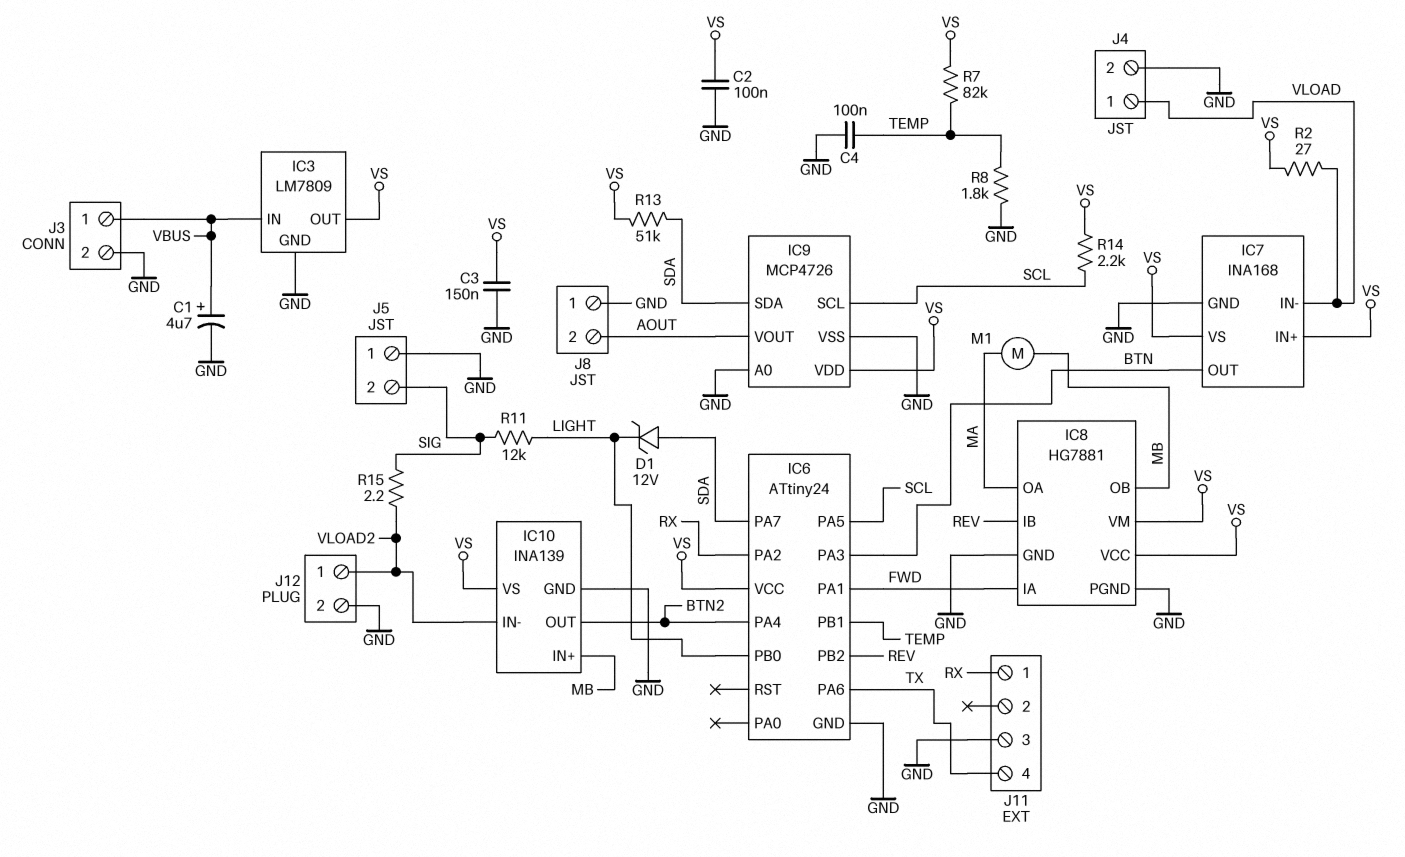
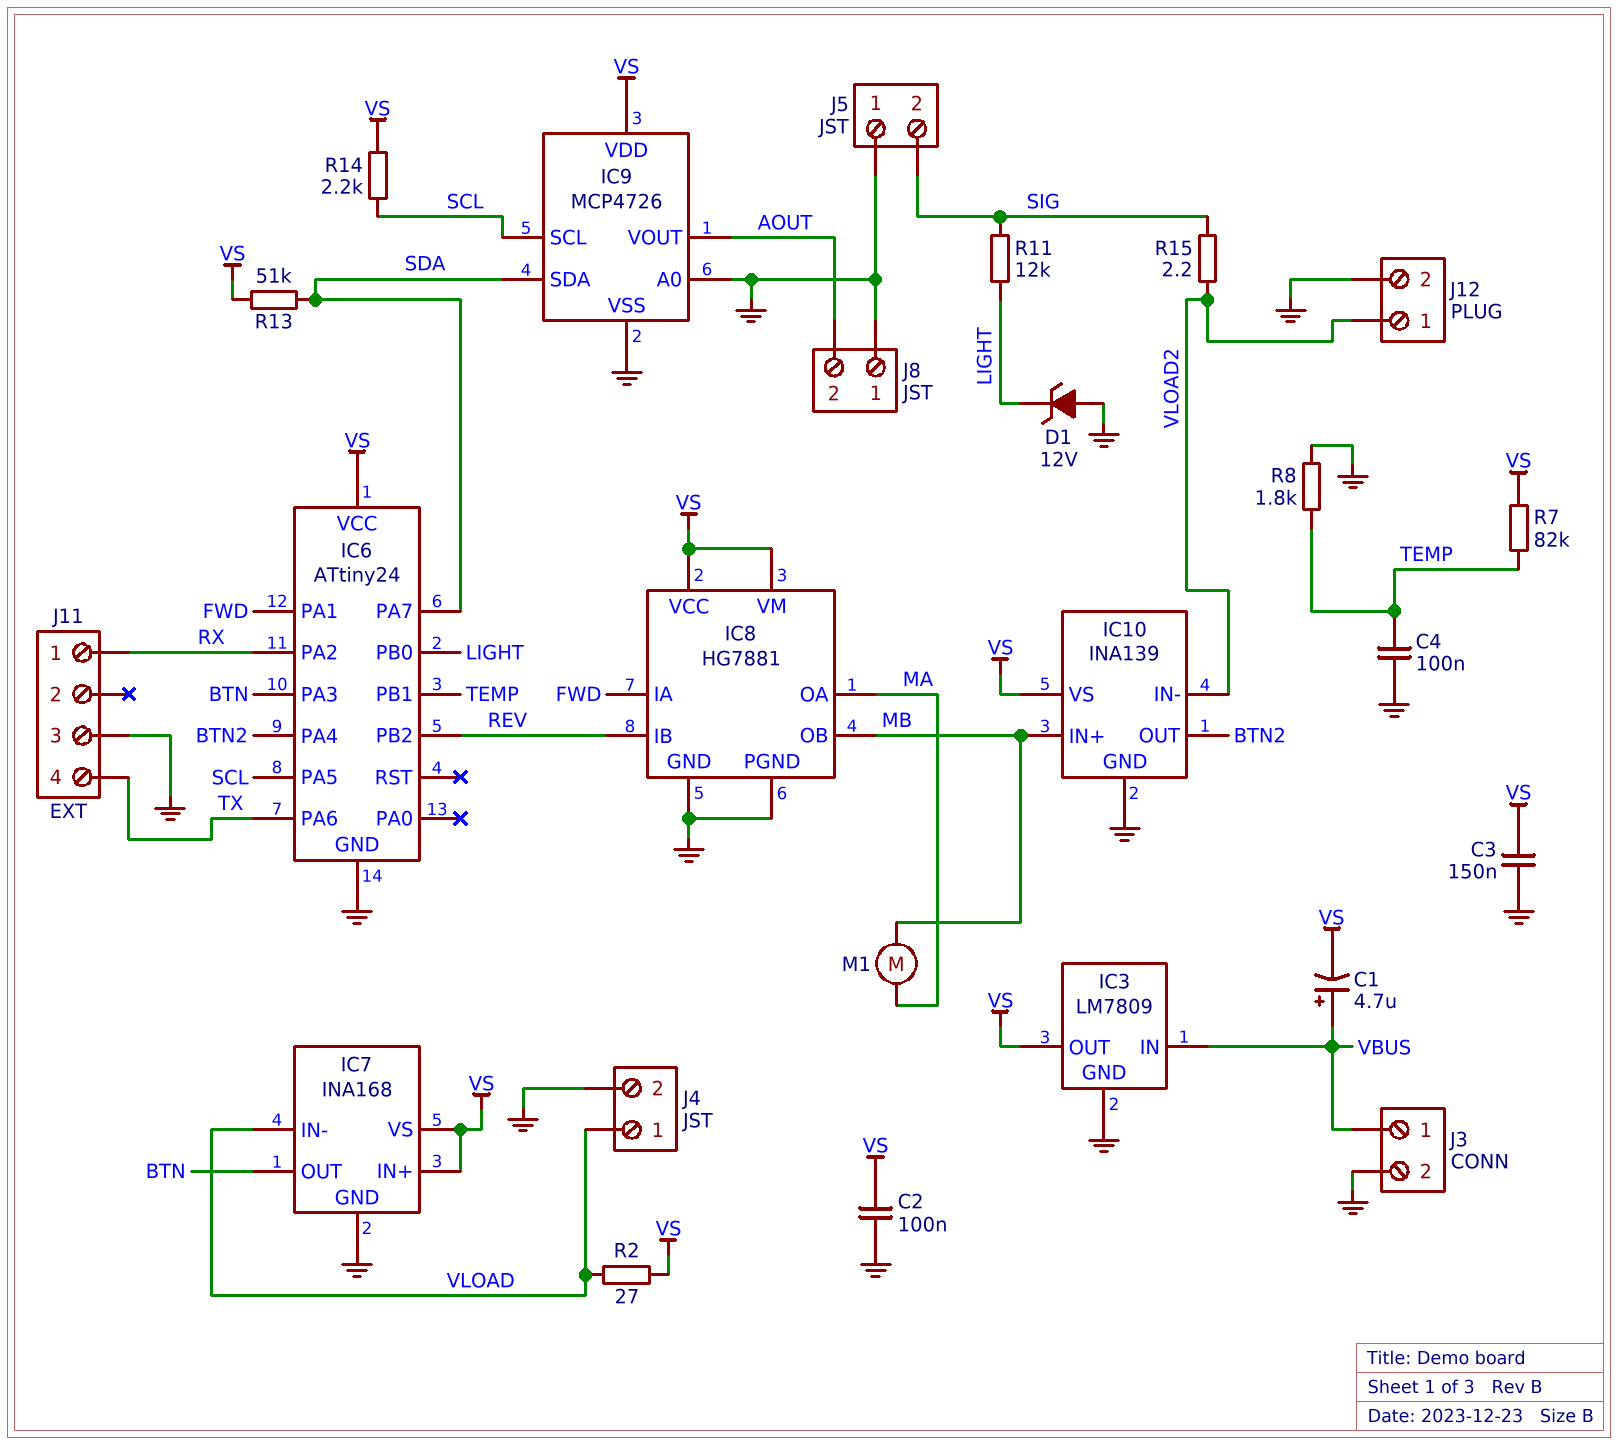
C1: 4.7uF (plus VBUS, minus GND) -> 4.7uF (plus VBUS, minus VS)
D1: zener 12V (A SDA, K LIGHT) -> zener 12V (A GND, K LIGHT)

